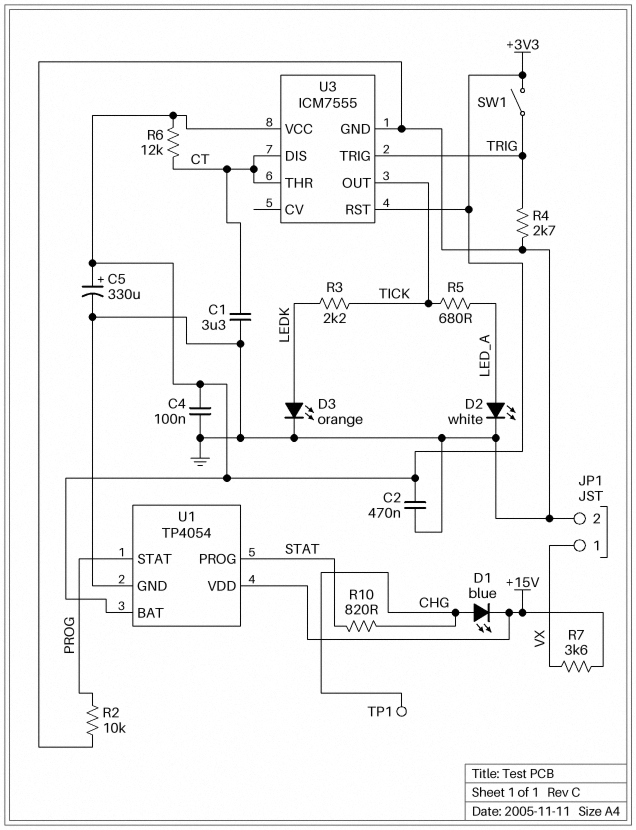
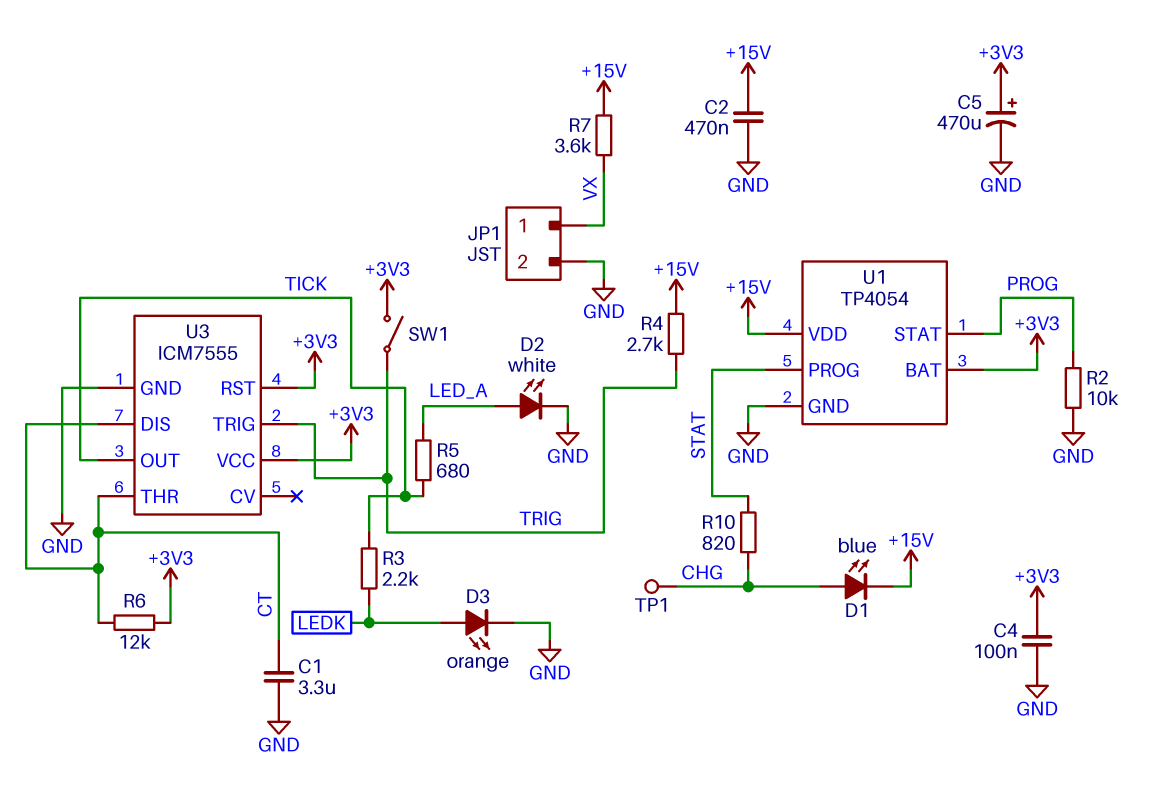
C2: 470nF (+3V3, GND) -> 470nF (+15V, GND)
C5: 330uF (plus +3V3, minus GND) -> 470uF (plus +3V3, minus GND)
R4: 2.7k (GND, TRIG) -> 2.7k (+15V, TRIG)

